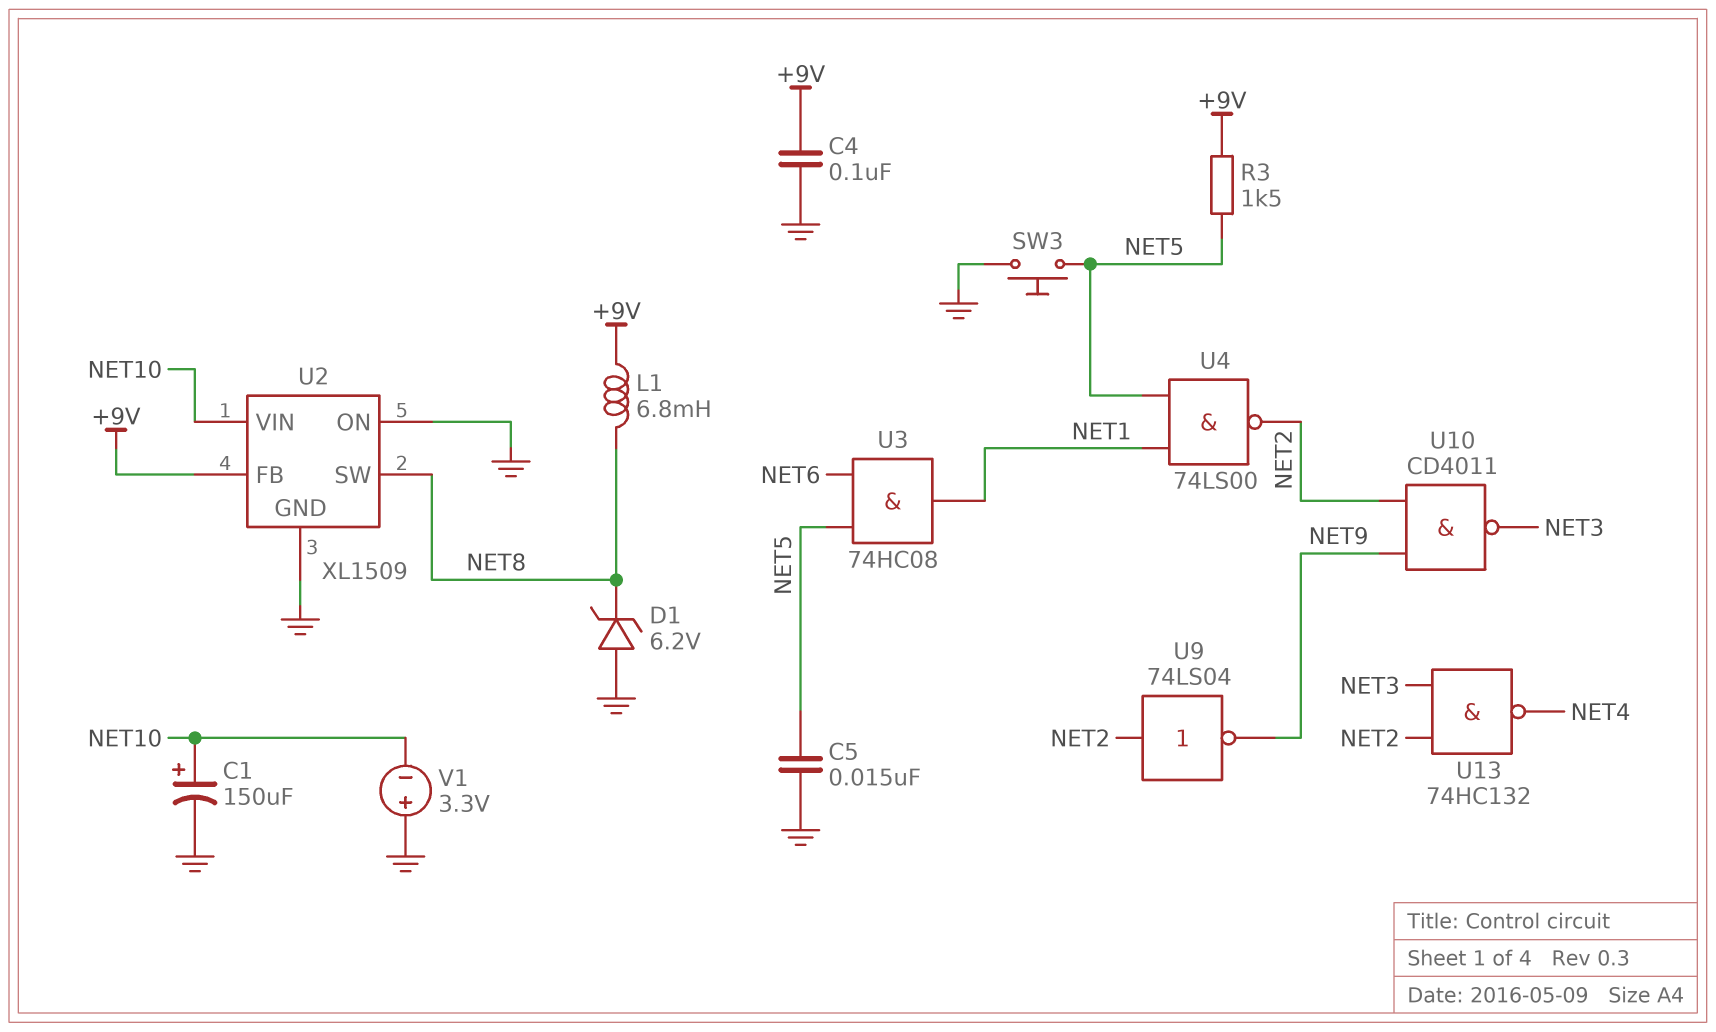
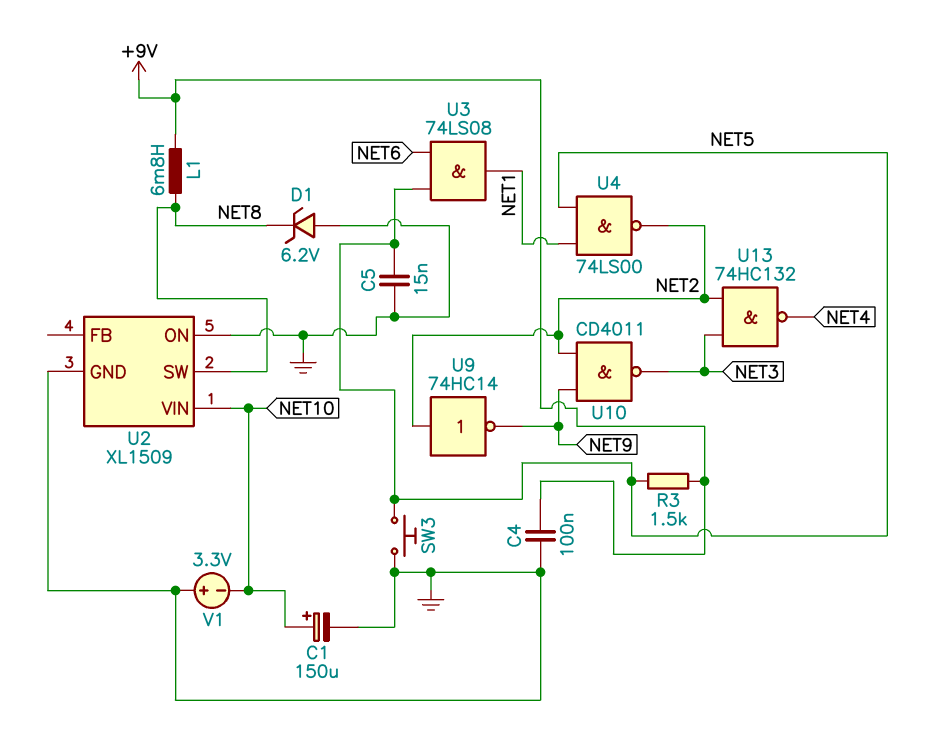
U2 pin FB: +9V -> none
U3: AND 74HC08 (in NET5, in NET6, out NET1) -> AND 74LS08 (in NET5, in NET6, out NET1)
U9: NOT 74LS04 (in NET2, out NET9) -> NOT 74HC14 (in NET2, out NET9)

